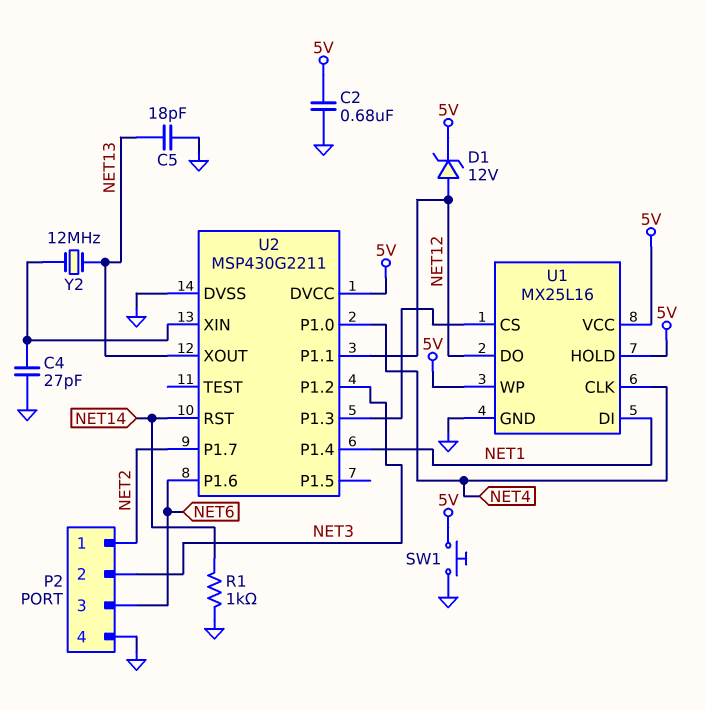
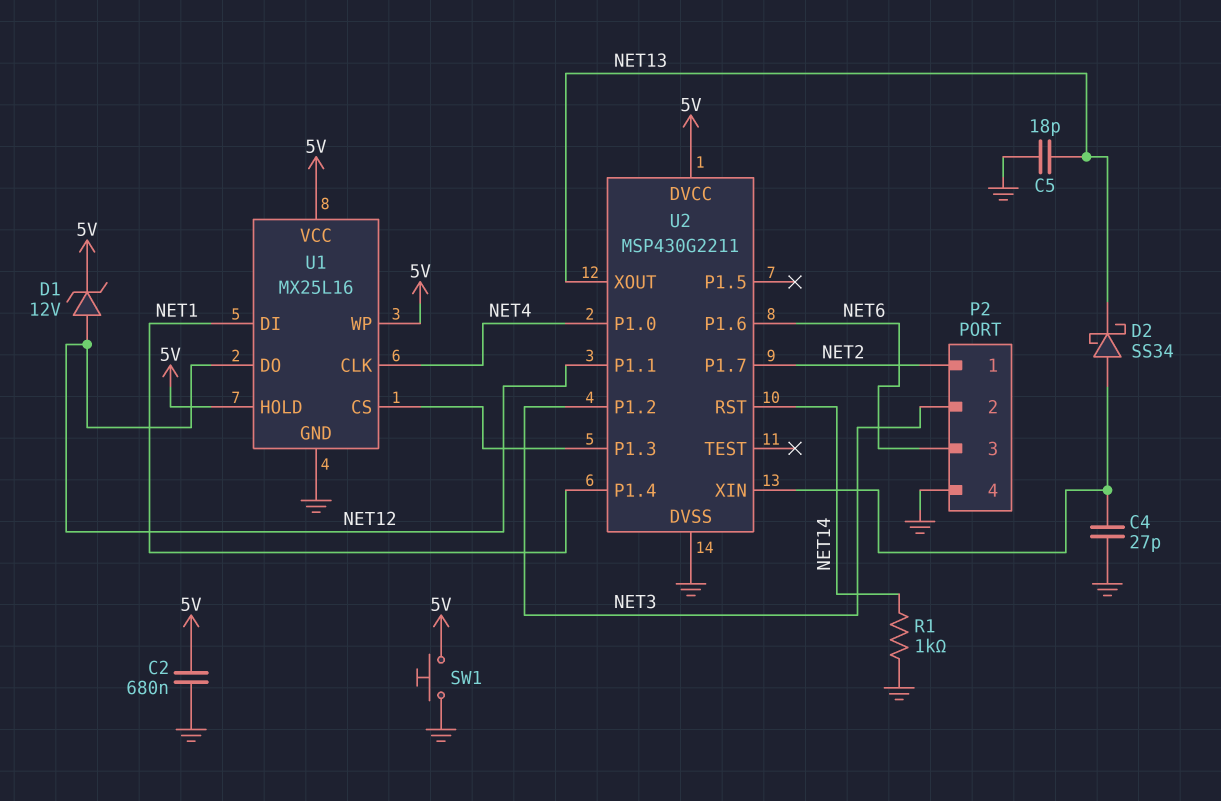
D2: none -> schottky SS34 (A U2/XIN, K NET13)
Y2: 12MHz (NET13, U2/XIN) -> none

